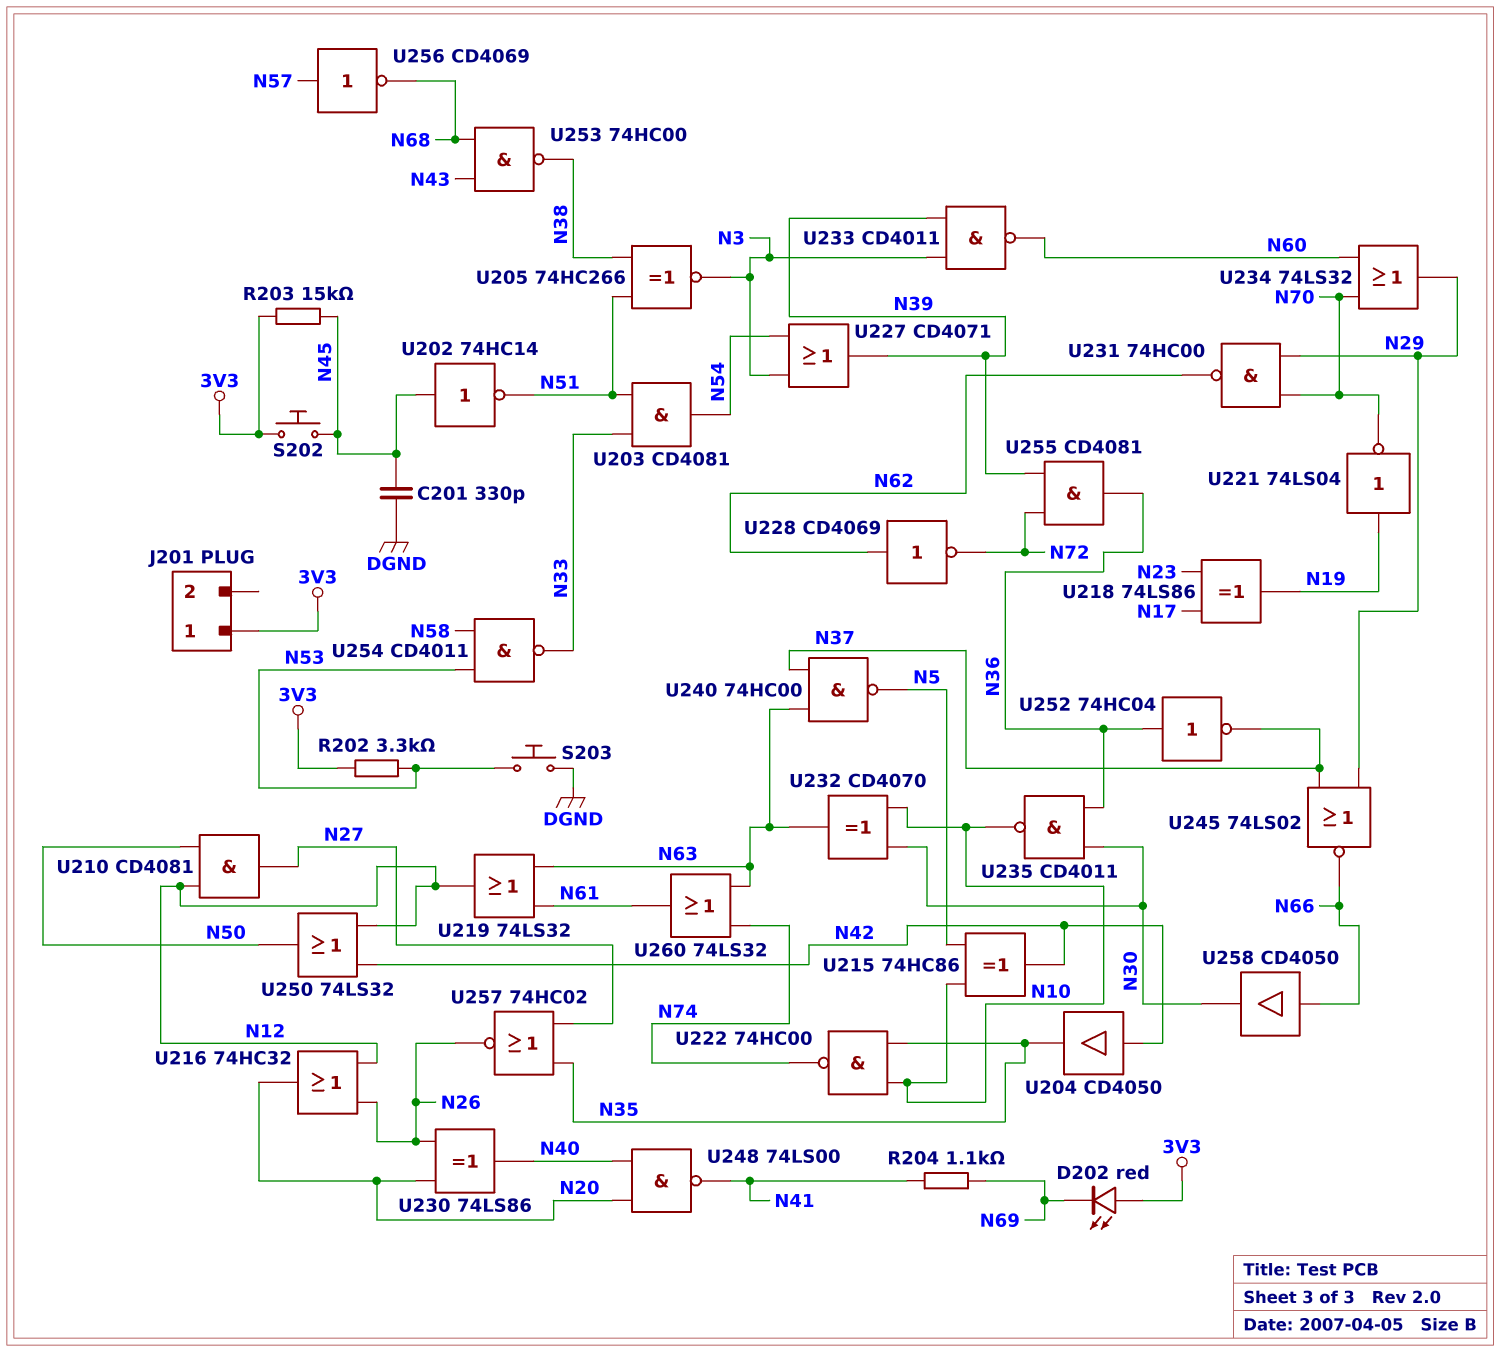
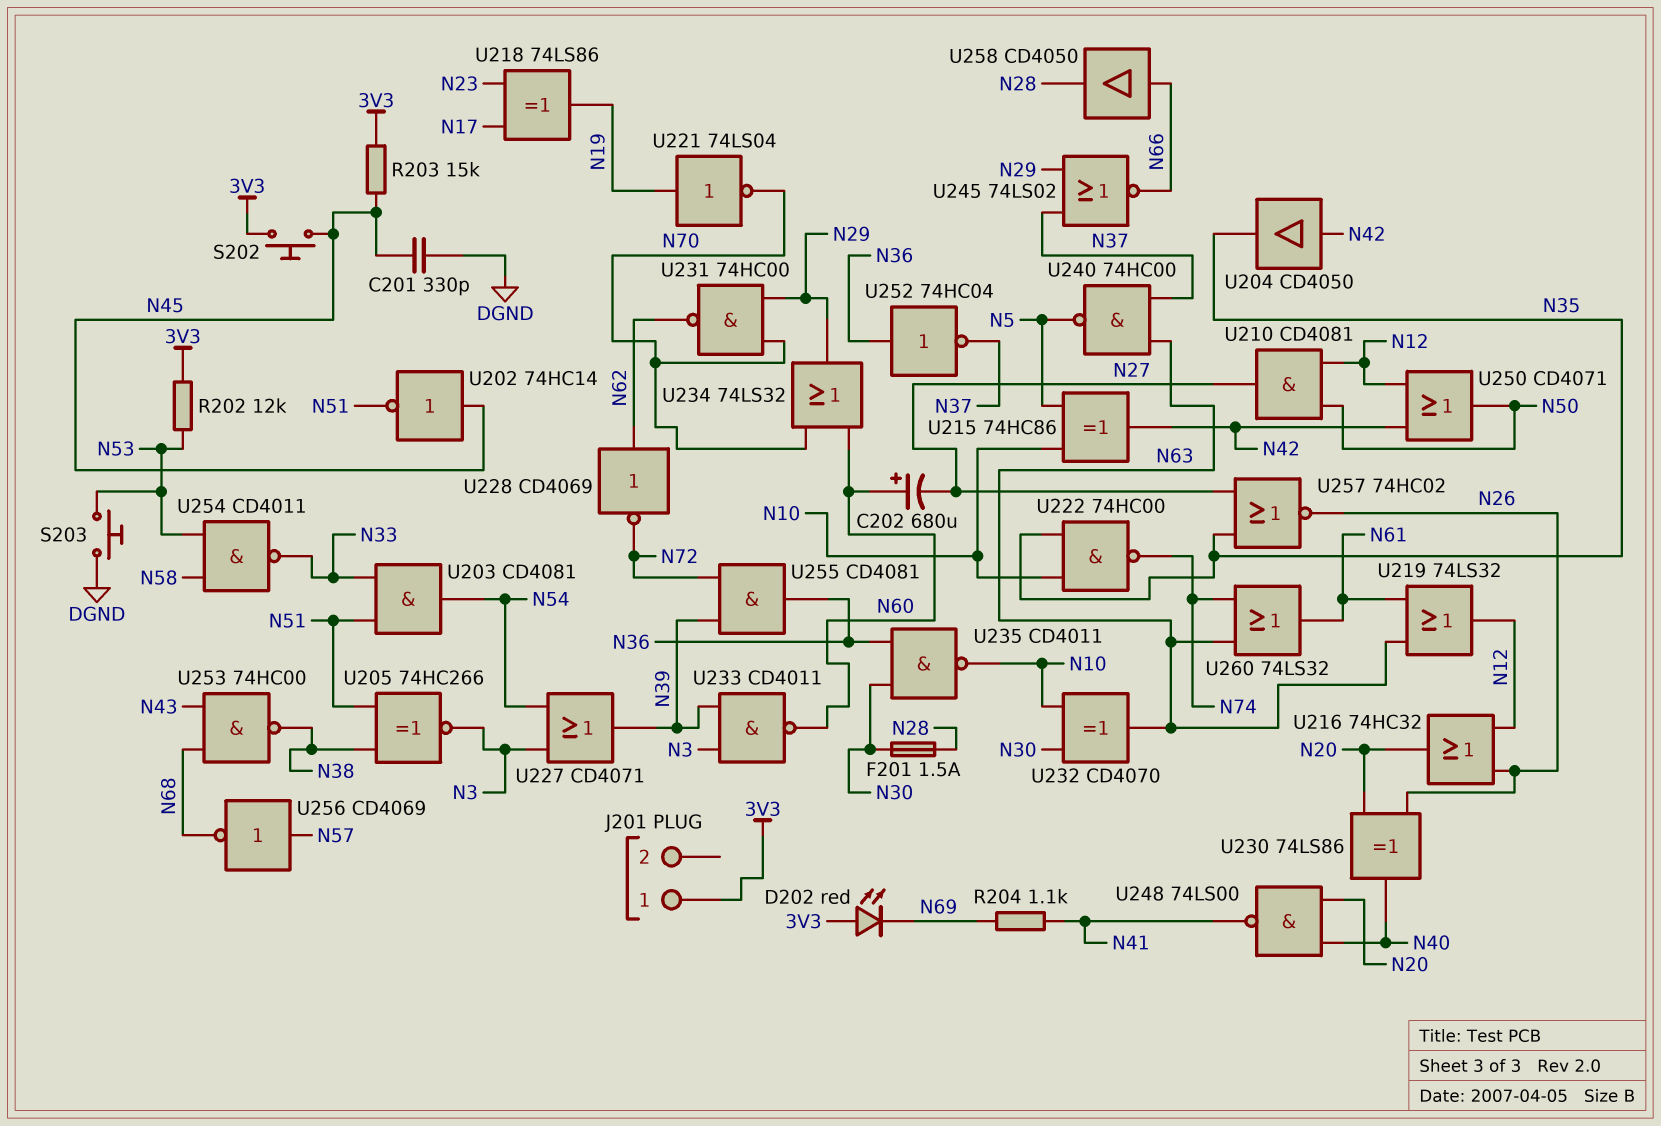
C202: none -> 680uF (plus N60, minus N27)
F201: none -> 1.5A (N28, N30)
R202: 3.3k (3V3, N53) -> 12k (3V3, N53)
U250: OR 74LS32 (in N12, in N42, out N50) -> OR CD4071 (in N12, in N42, out N50)
U258: buffer CD4050 (in N66, out N30) -> buffer CD4050 (in N66, out N28)

